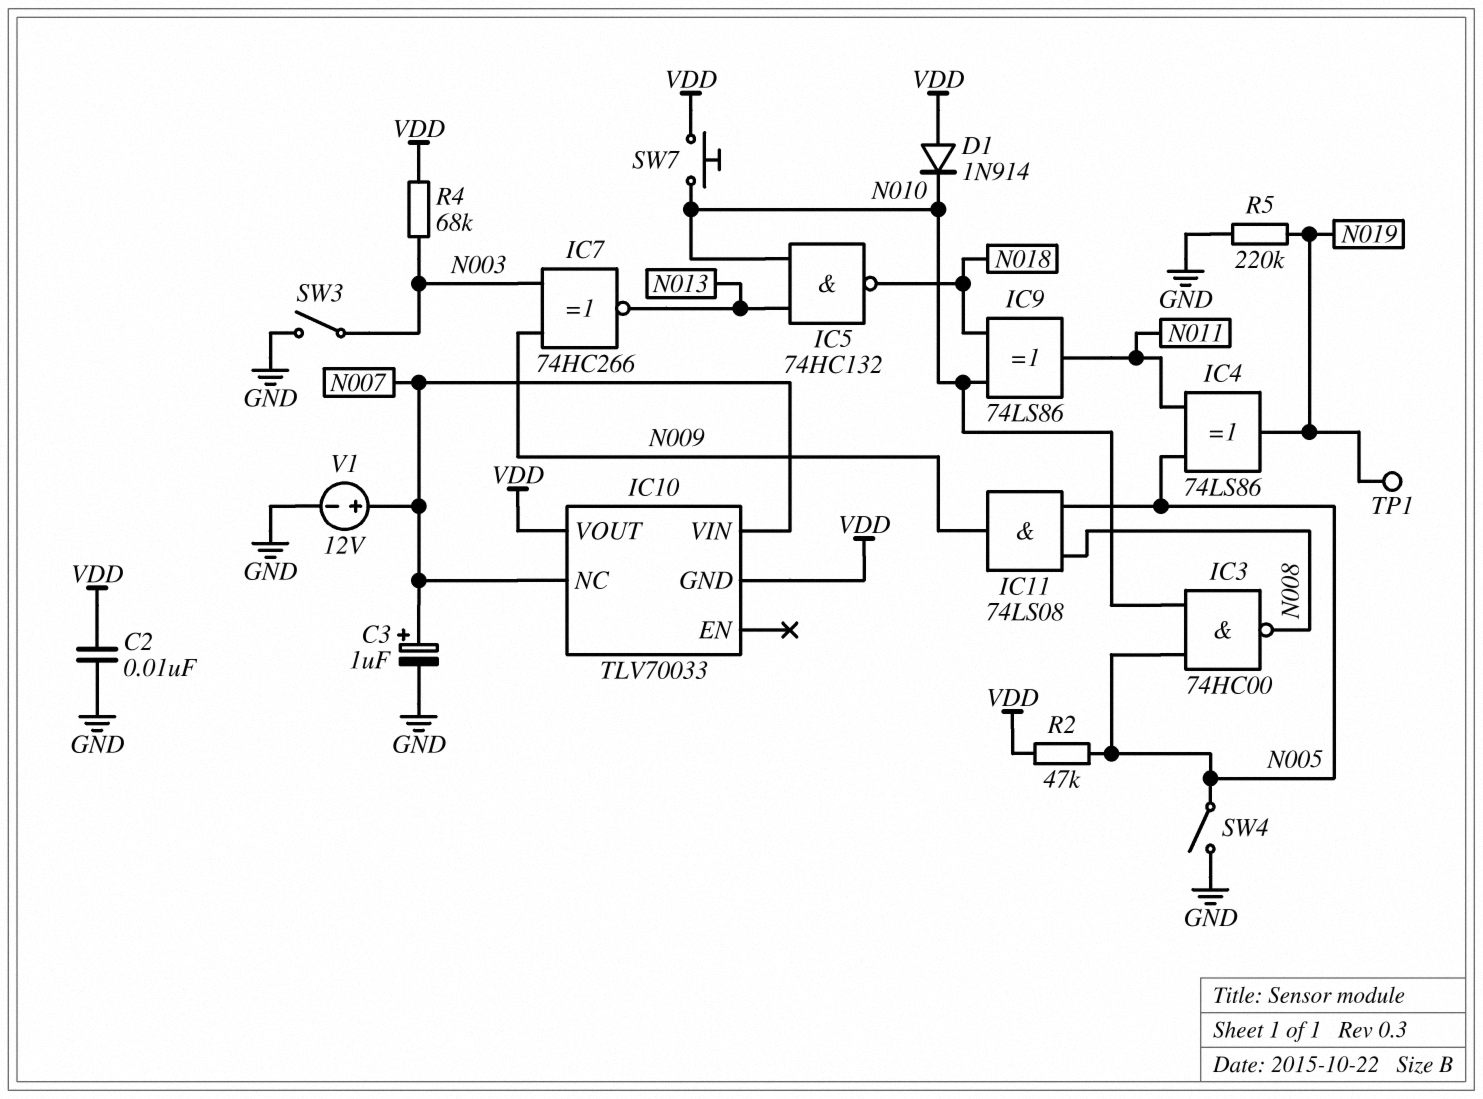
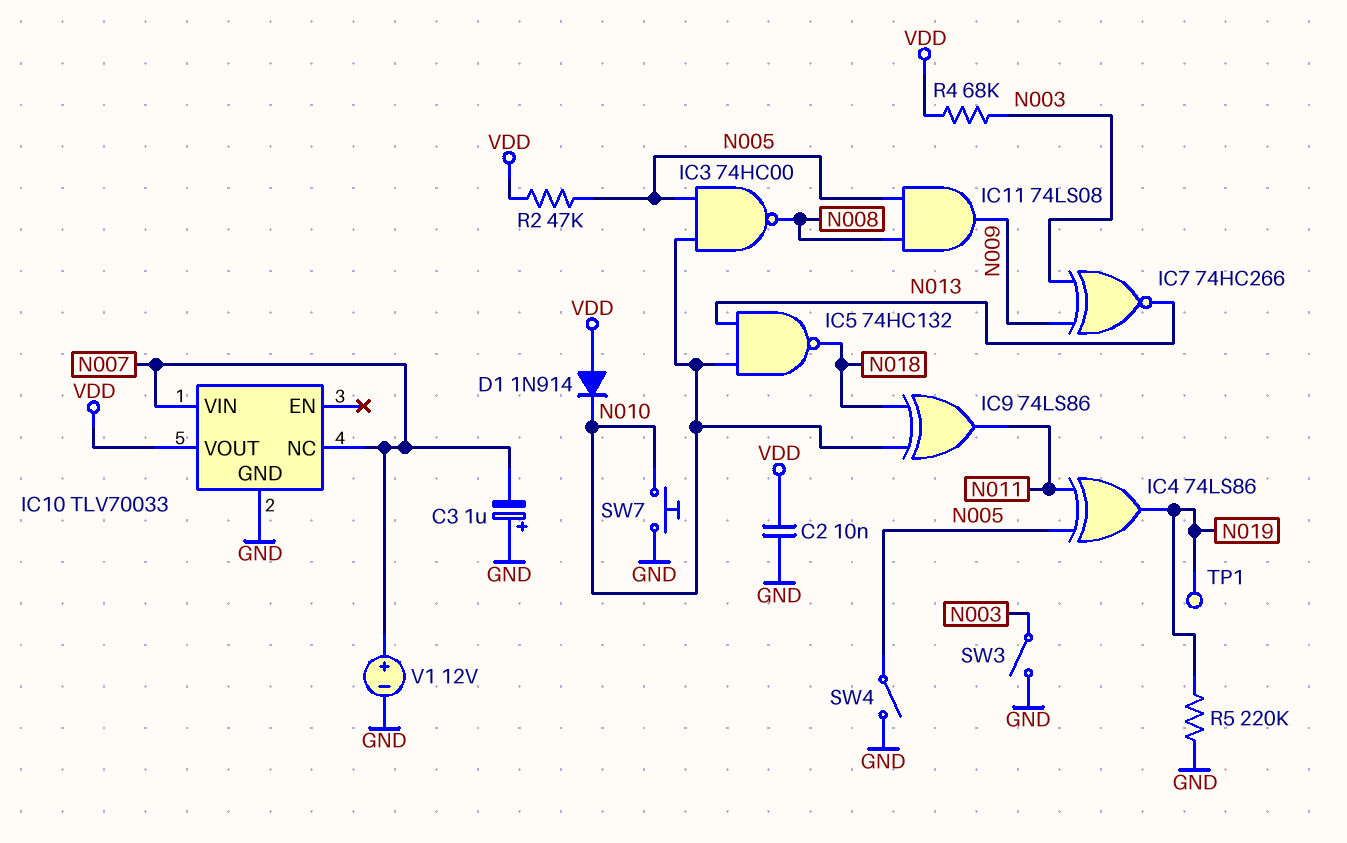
C3: 1uF (plus N007, minus GND) -> 1uF (plus GND, minus N007)
IC10 pin GND: VDD -> GND
SW7: button (N010, VDD) -> button (GND, N010)

